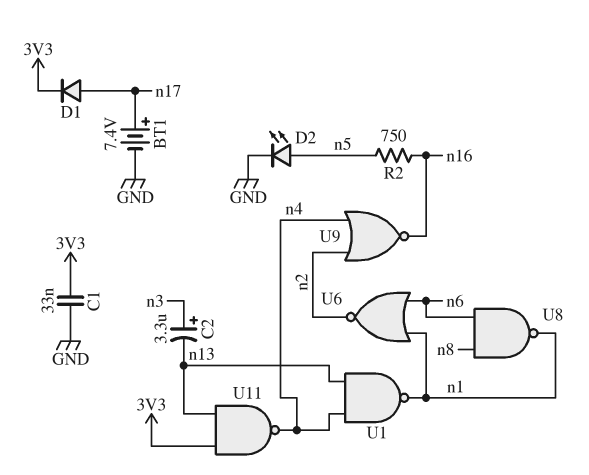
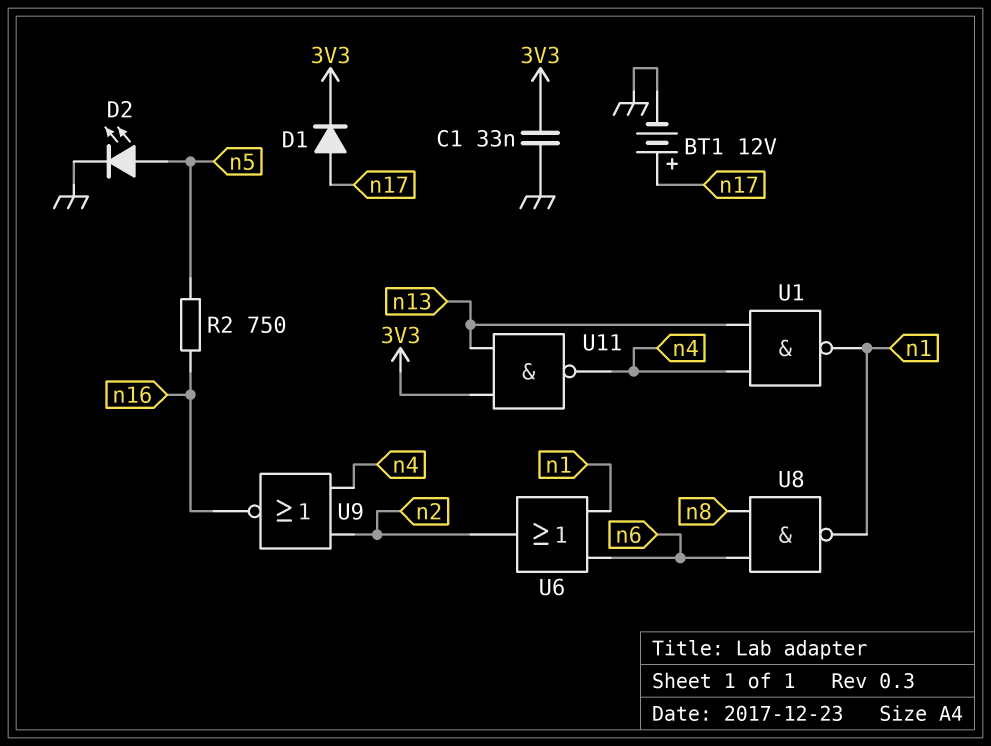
BT1: 7.4V (plus n17, minus GND) -> 12V (plus n17, minus GND)
C2: 3.3uF (plus n3, minus n13) -> none
U6: NOR (in n1, in n6, out n2) -> OR (in n1, in n6, out n2)

